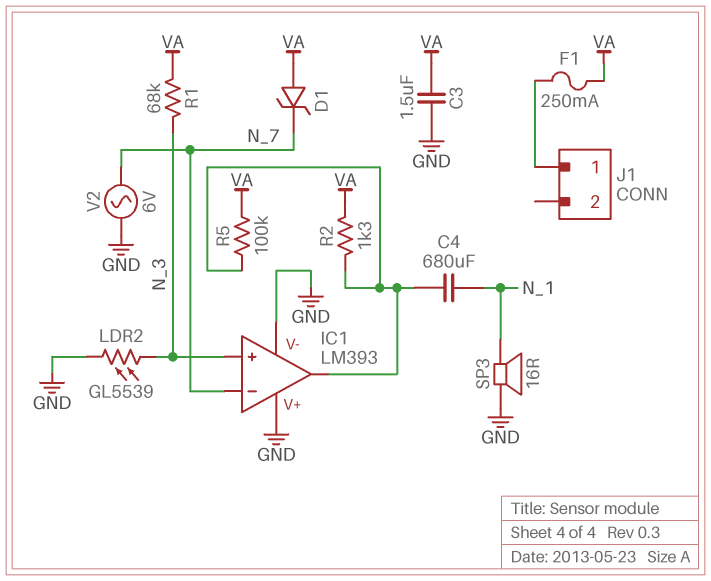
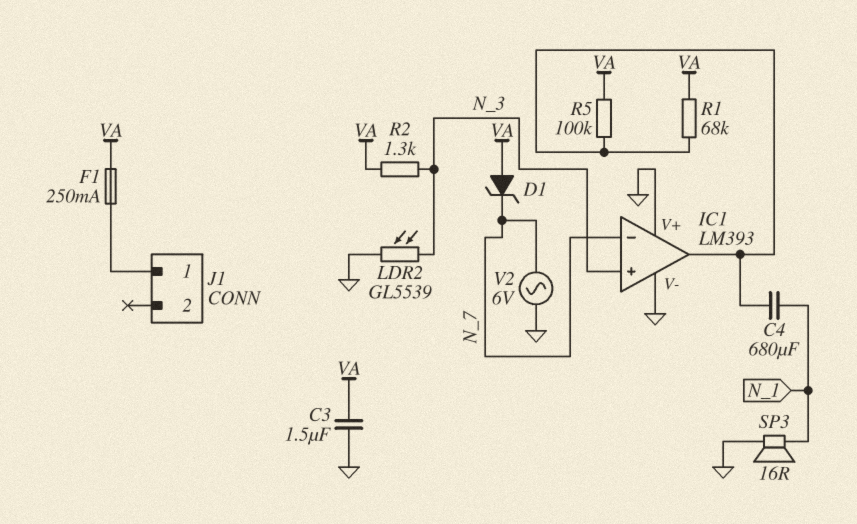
R1: 68k (N_3, VA) -> 68k (IC1/out, VA)
R2: 1.3k (IC1/out, VA) -> 1.3k (N_3, VA)

